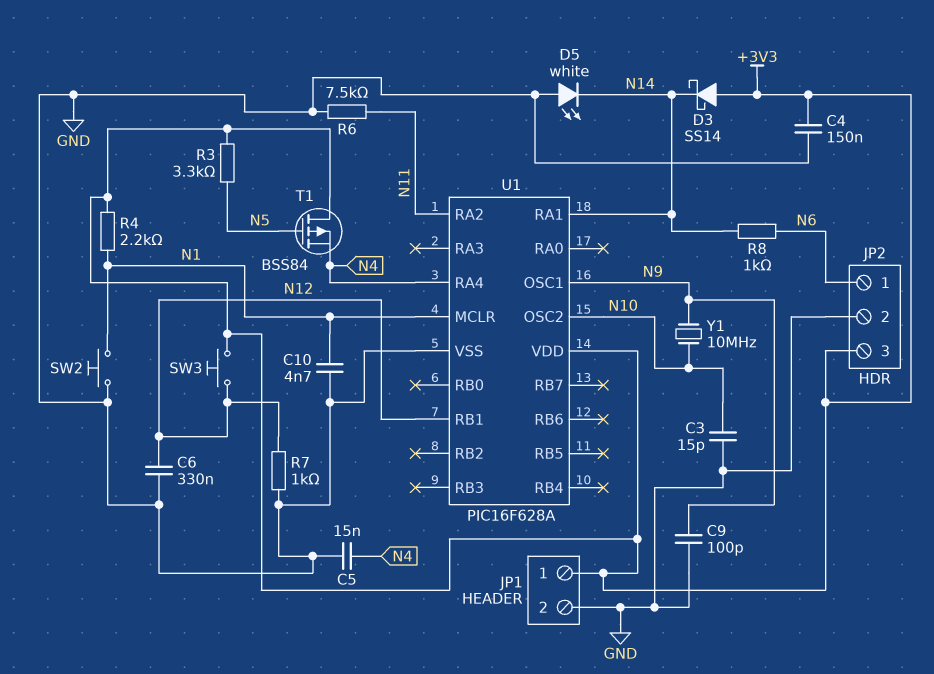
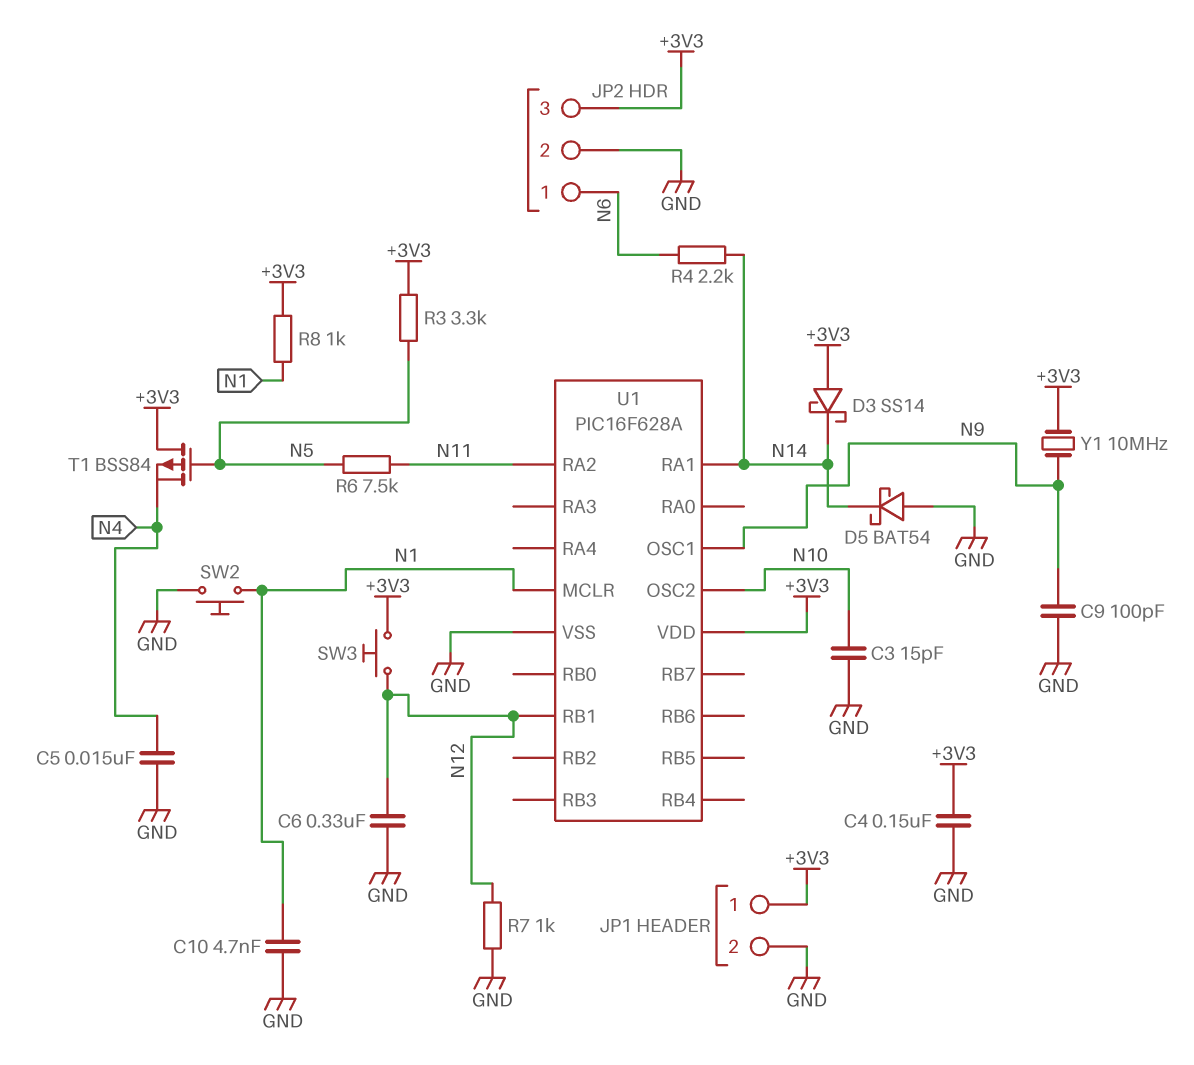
D5: LED white (A GND, K N14) -> schottky BAT54 (A GND, K N14)
R4: 2.2k (+3V3, N1) -> 2.2k (N6, N14)
R6: 7.5k (GND, N11) -> 7.5k (N5, N11)
R8: 1k (N6, N14) -> 1k (+3V3, N1)
U1 pin RA4: N4 -> none
Y1: 10MHz (N9, N10) -> 10MHz (+3V3, N9)

